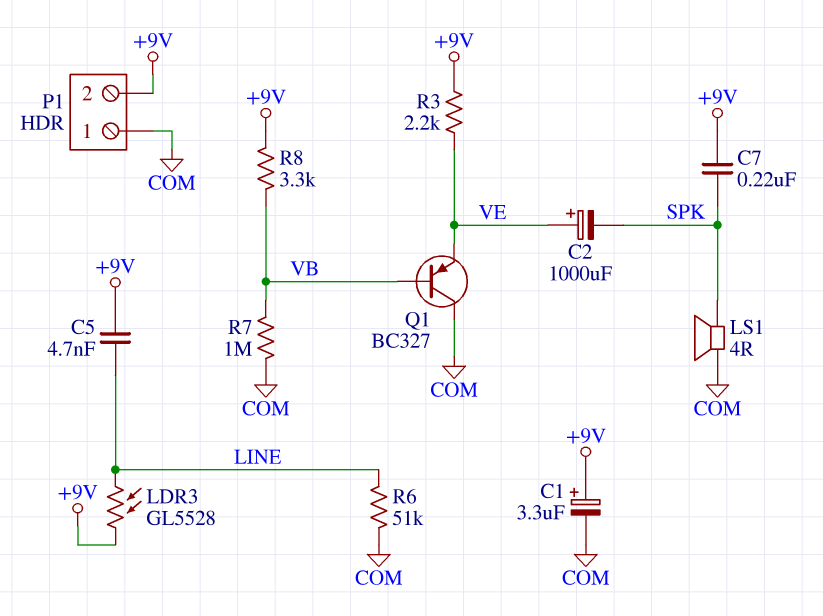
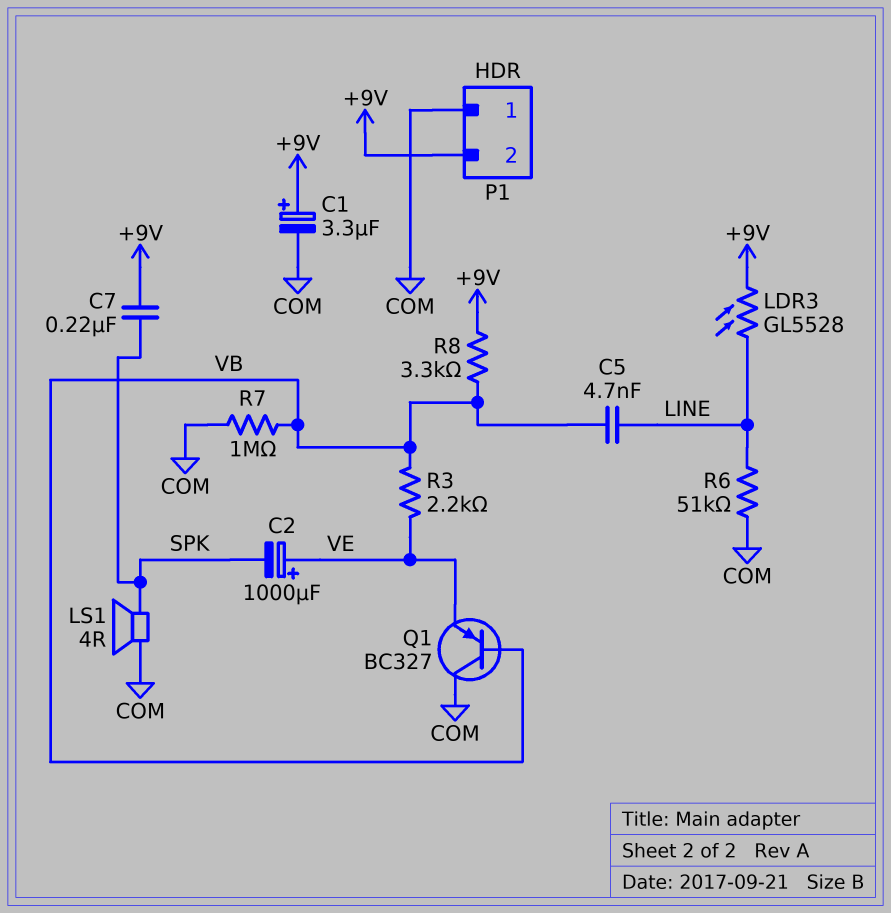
C5: 4.7nF (+9V, LINE) -> 4.7nF (LINE, VB)
R3: 2.2k (+9V, VE) -> 2.2k (VB, VE)

